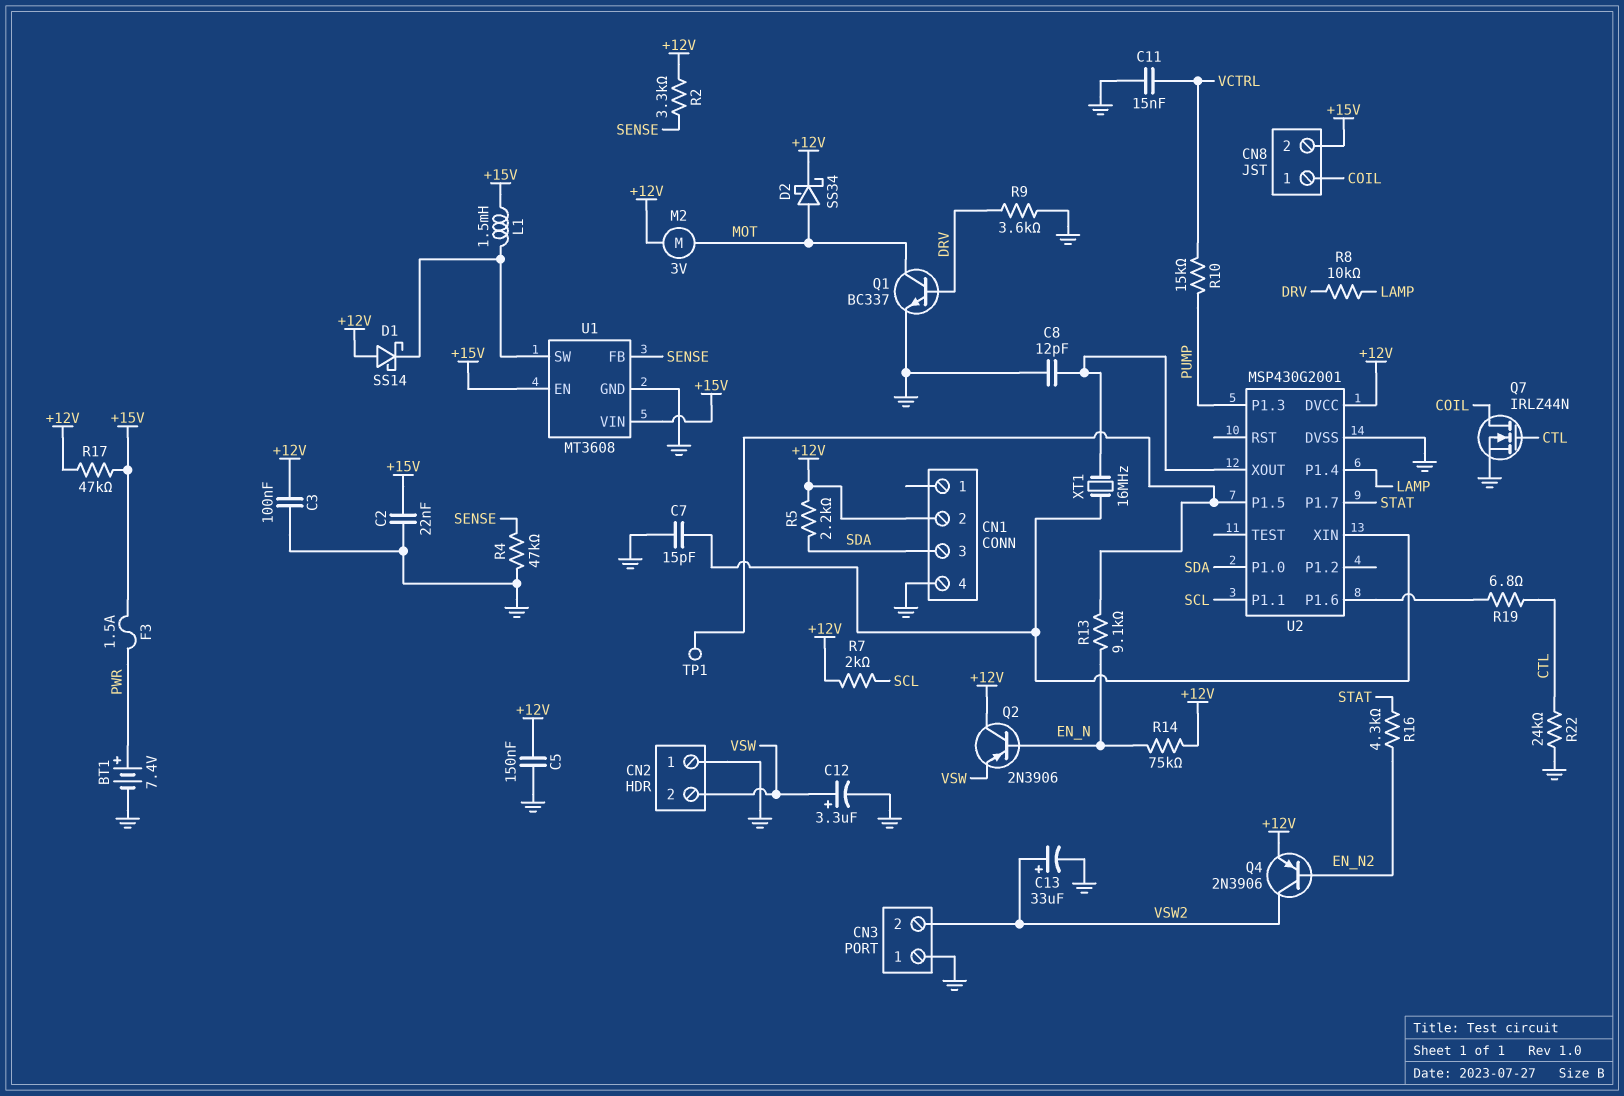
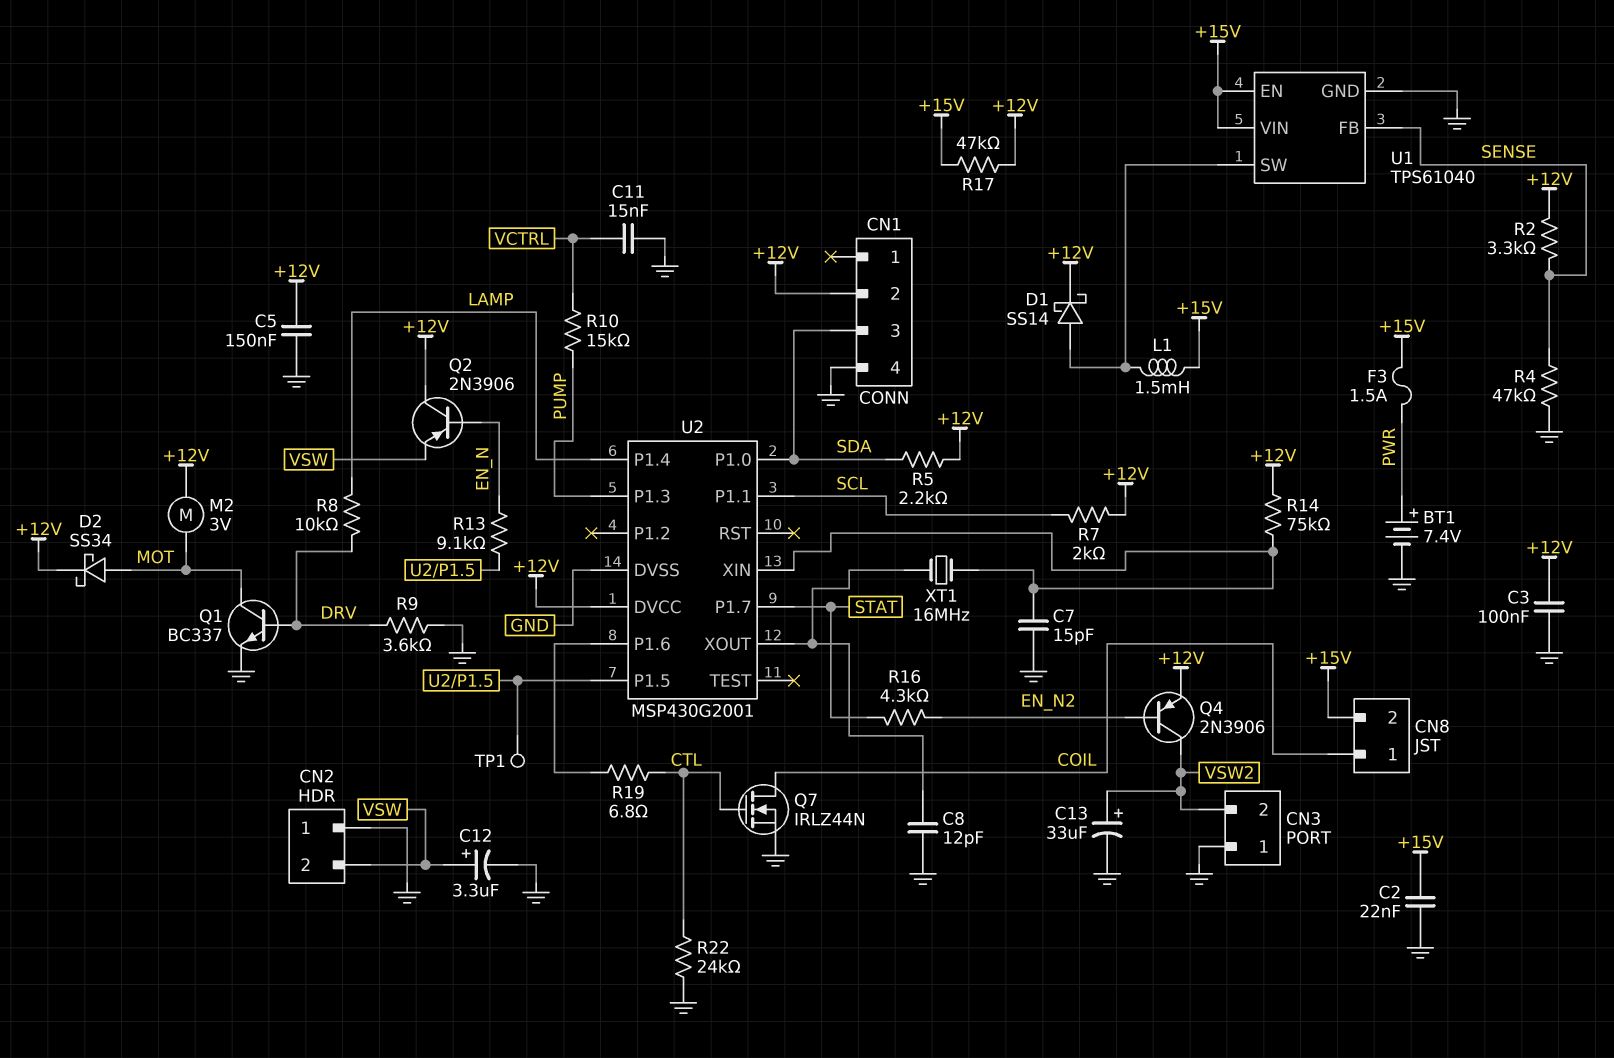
D1: schottky SS14 (A +12V, K U1/SW) -> schottky SS14 (A U1/SW, K +12V)
R14: 75k (+12V, EN_N) -> 75k (+12V, U2/XIN)
U1: MT3608 -> TPS61040

